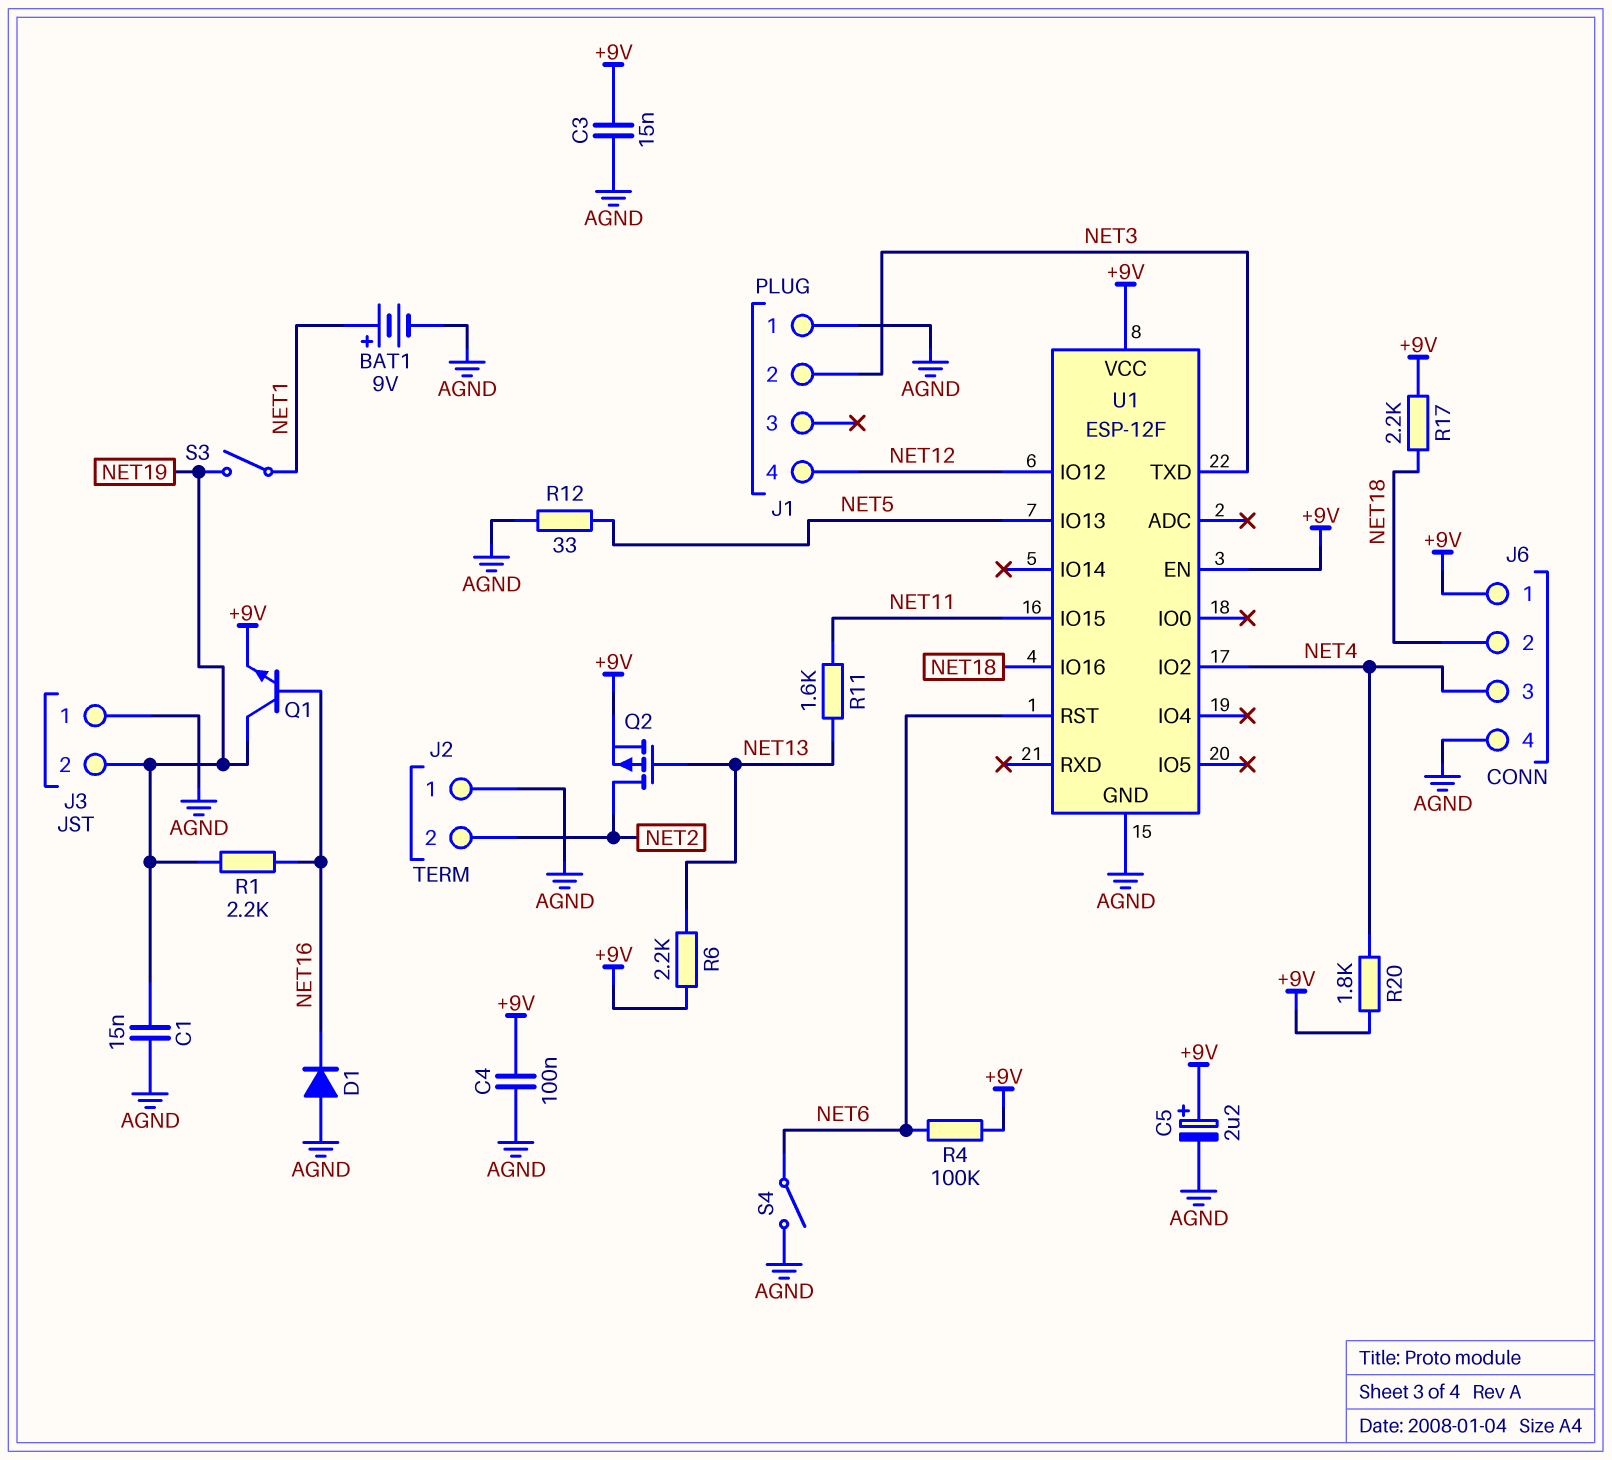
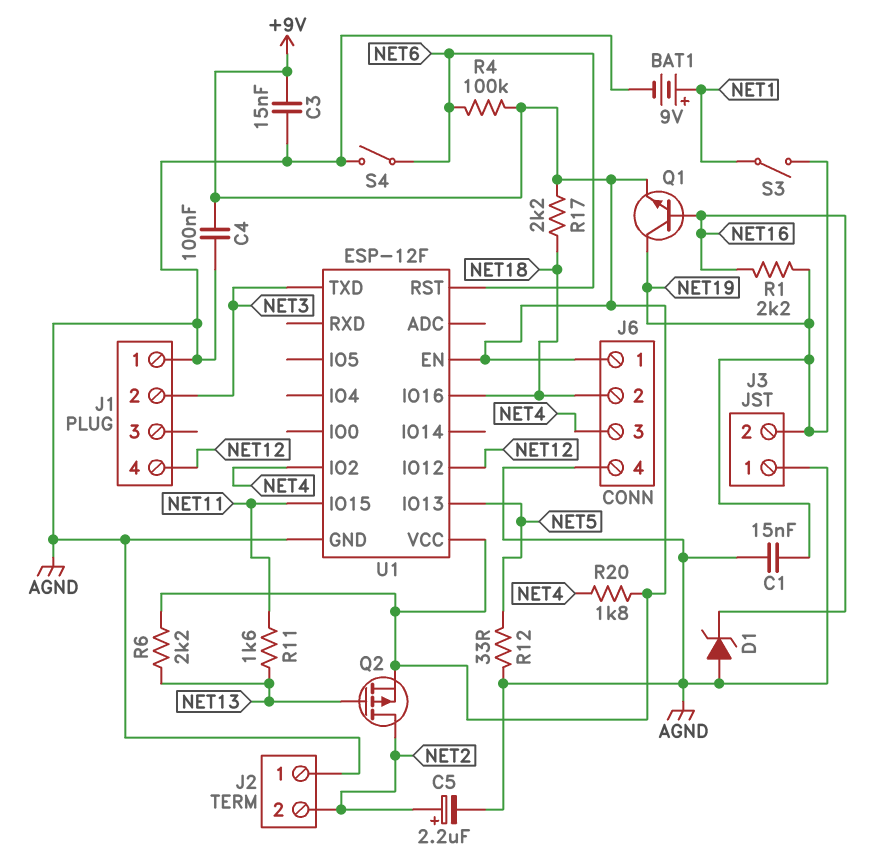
C5: 2.2uF (plus +9V, minus AGND) -> 2.2uF (plus NET2, minus AGND)
D1: diode (A AGND, K NET16) -> zener (A AGND, K NET16)

